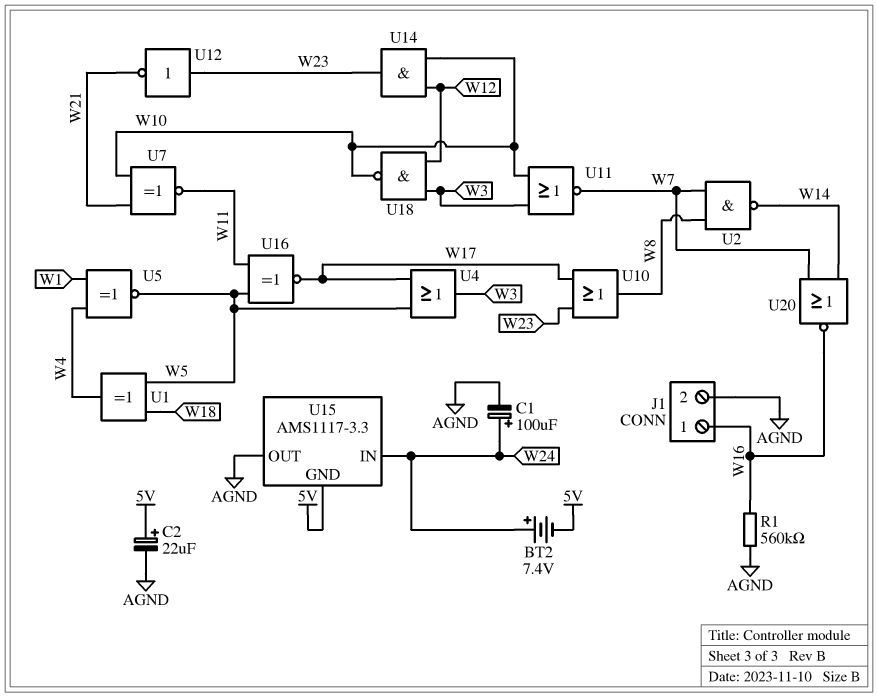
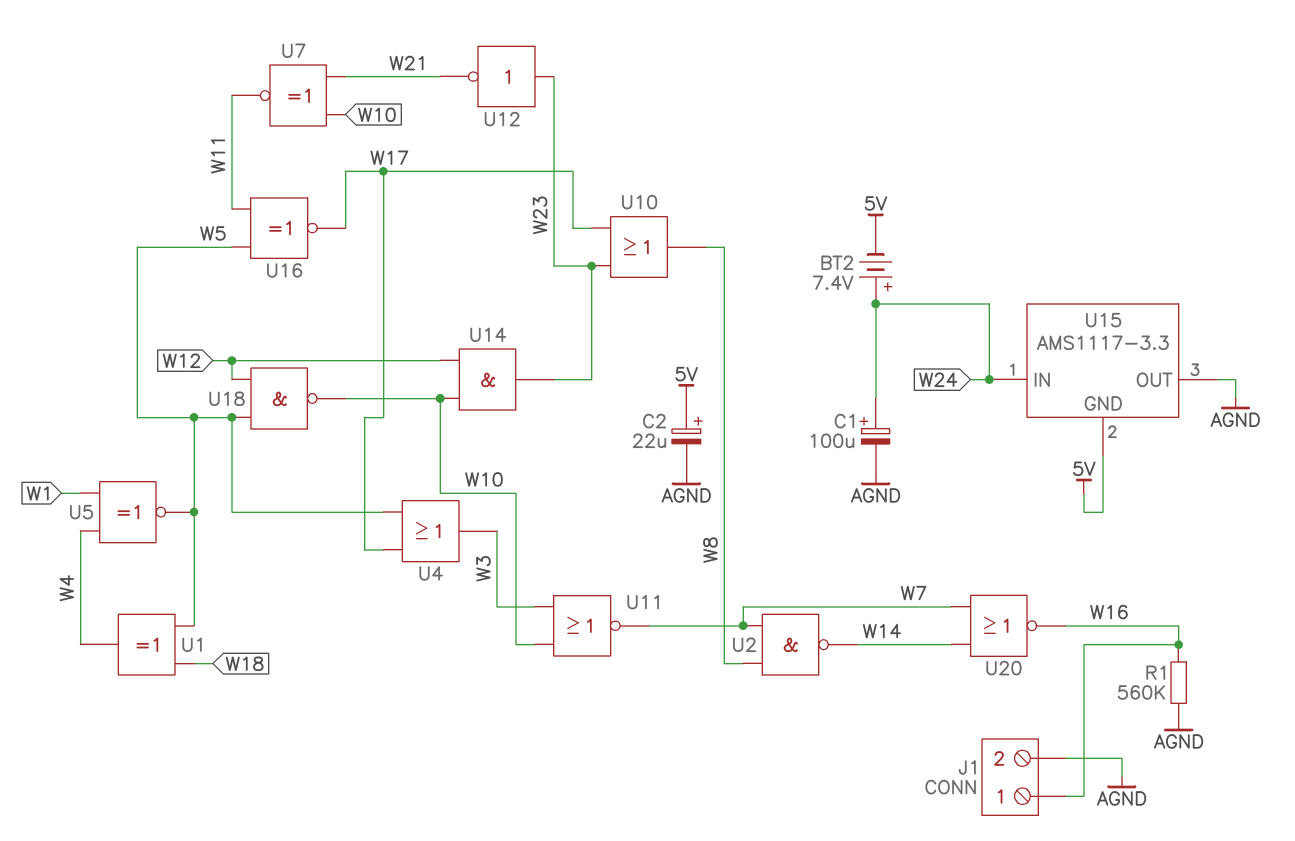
U18: NAND (in W3, in W12, out W10) -> NAND (in W5, in W12, out W10)

